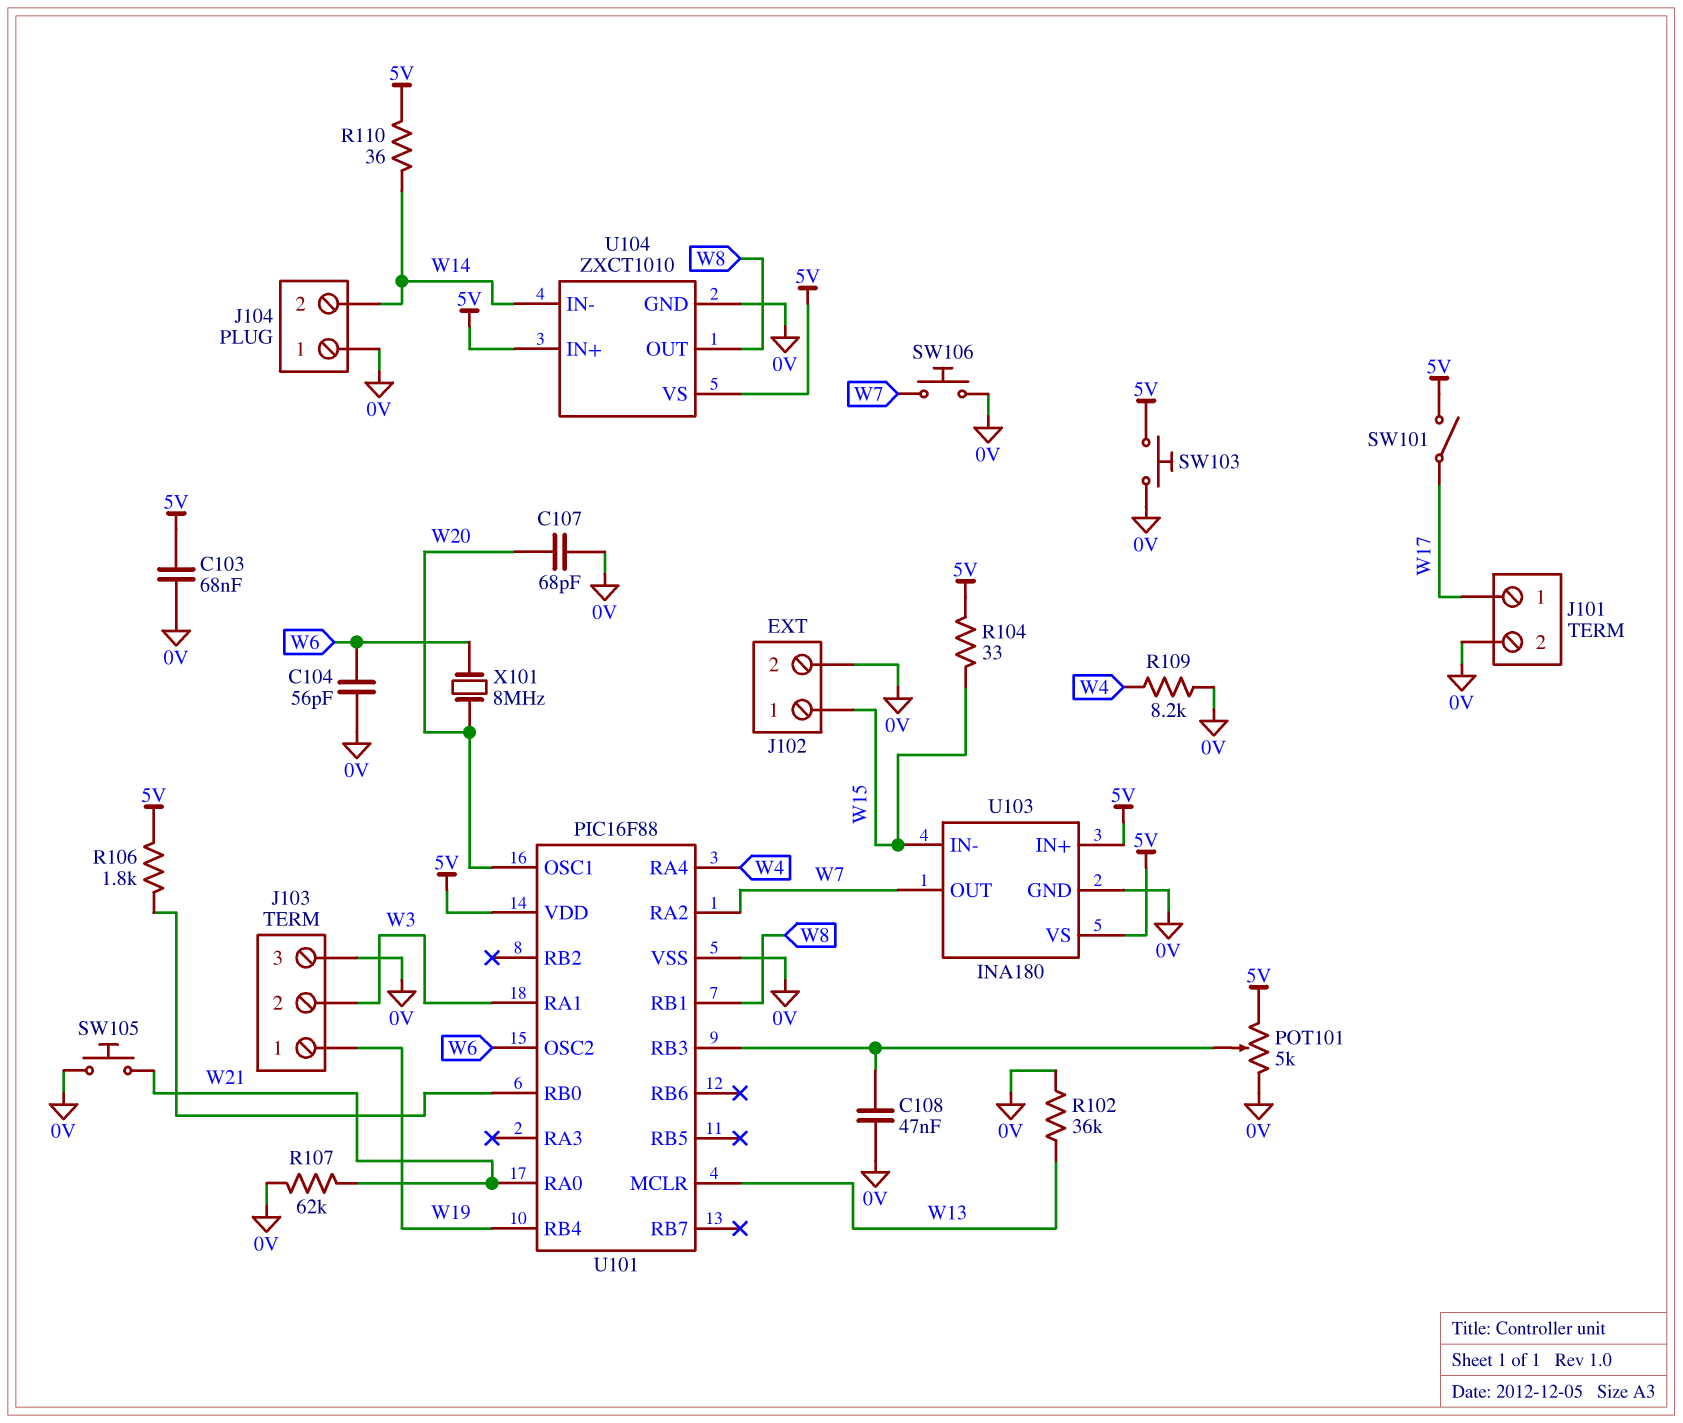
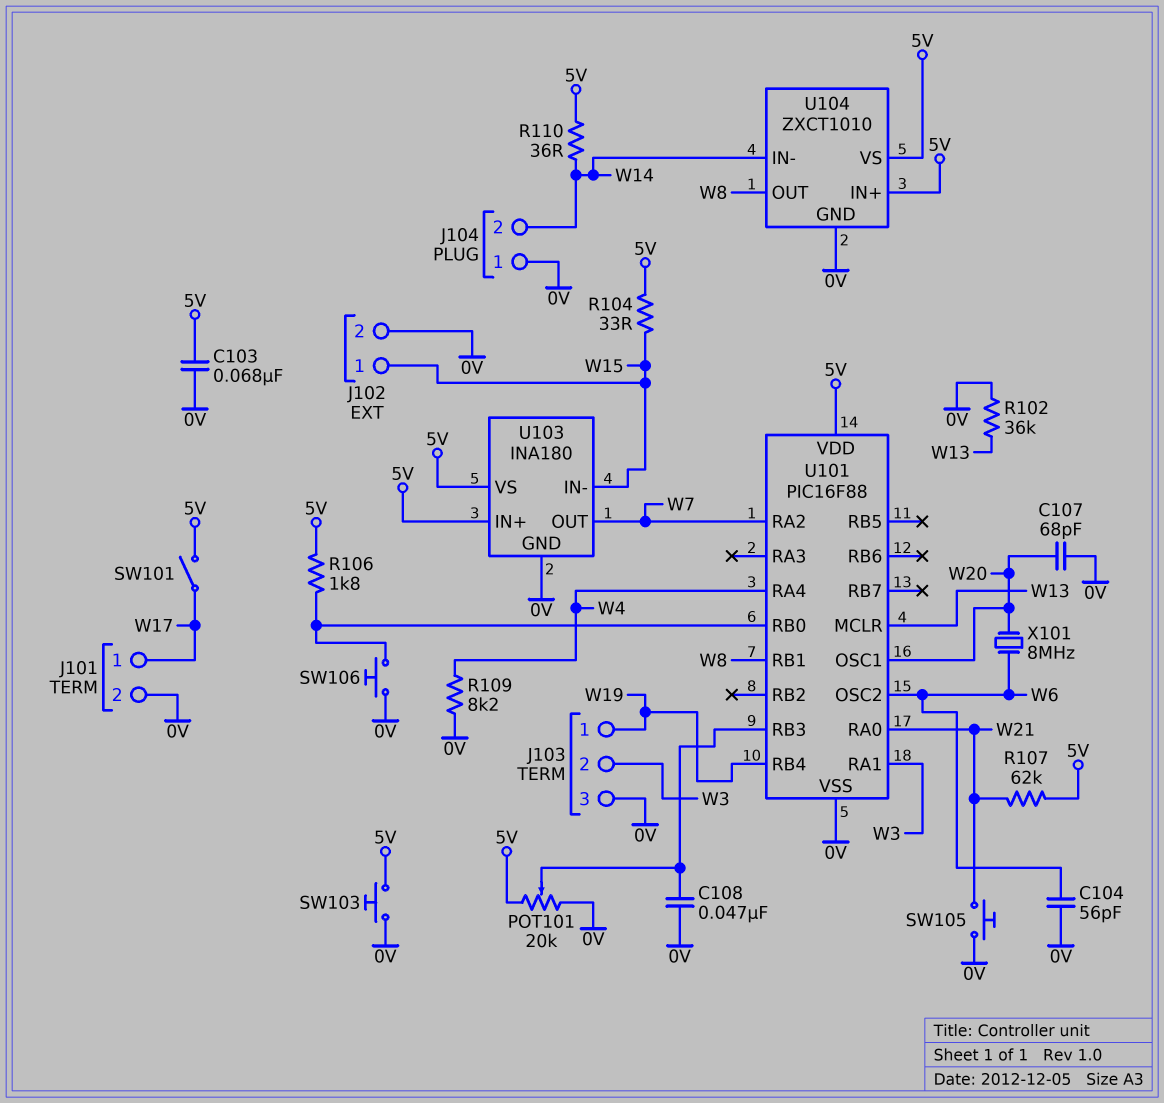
POT101: 5k (0V, 5V, wiper U101/RB3) -> 20k (0V, 5V, wiper U101/RB3)
R107: 62k (0V, W21) -> 62k (5V, W21)
SW106: button (0V, W7) -> button (0V, U101/RB0)

